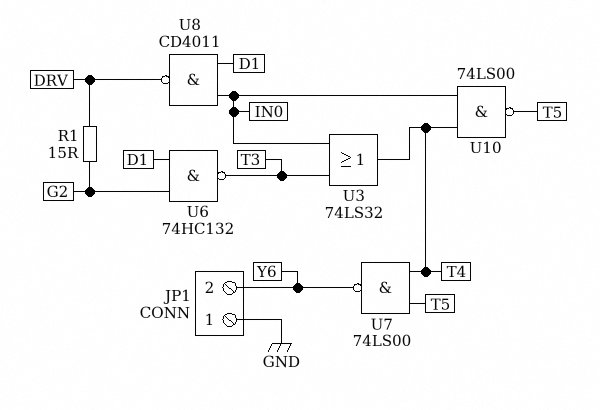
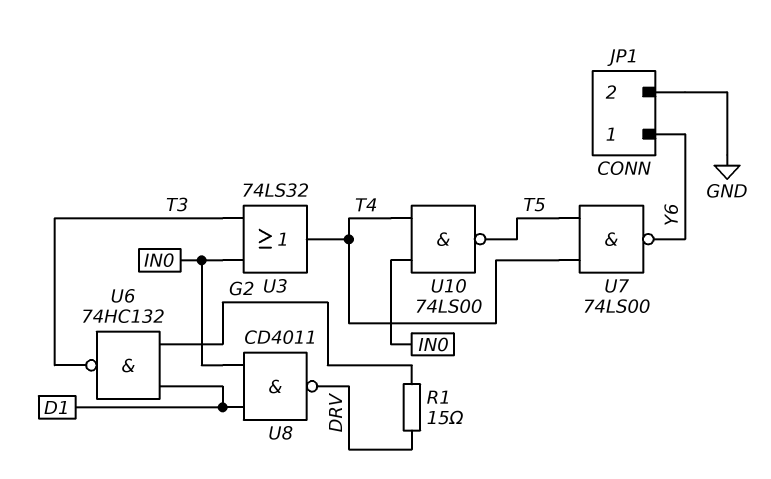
JP1 pin 1: GND -> Y6
JP1 pin 2: Y6 -> GND

